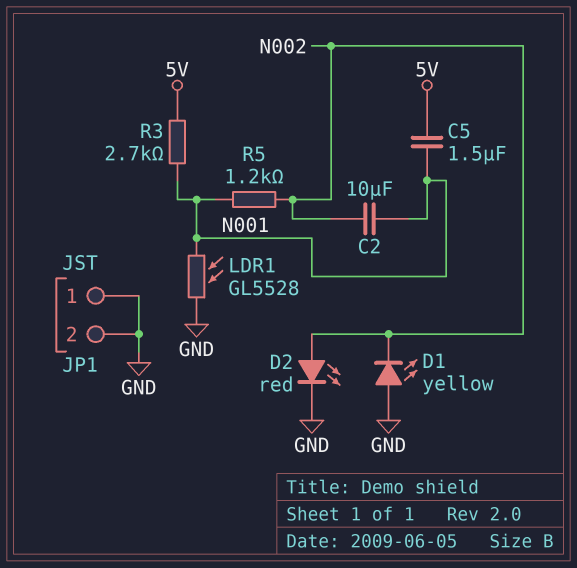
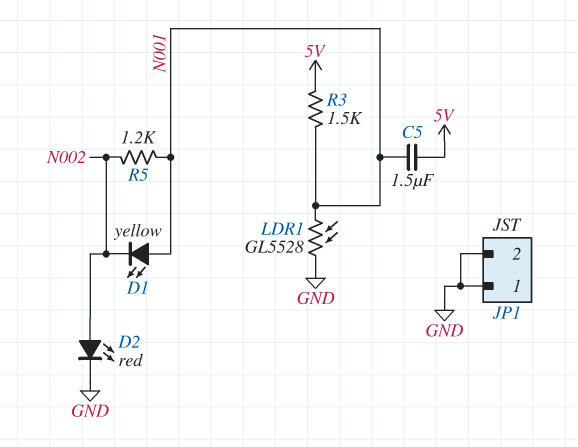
C2: 10uF (N001, N002) -> none
D1: LED yellow (A GND, K N002) -> LED yellow (A N001, K N002)
R3: 2.7k (5V, N001) -> 1.5k (5V, N001)

